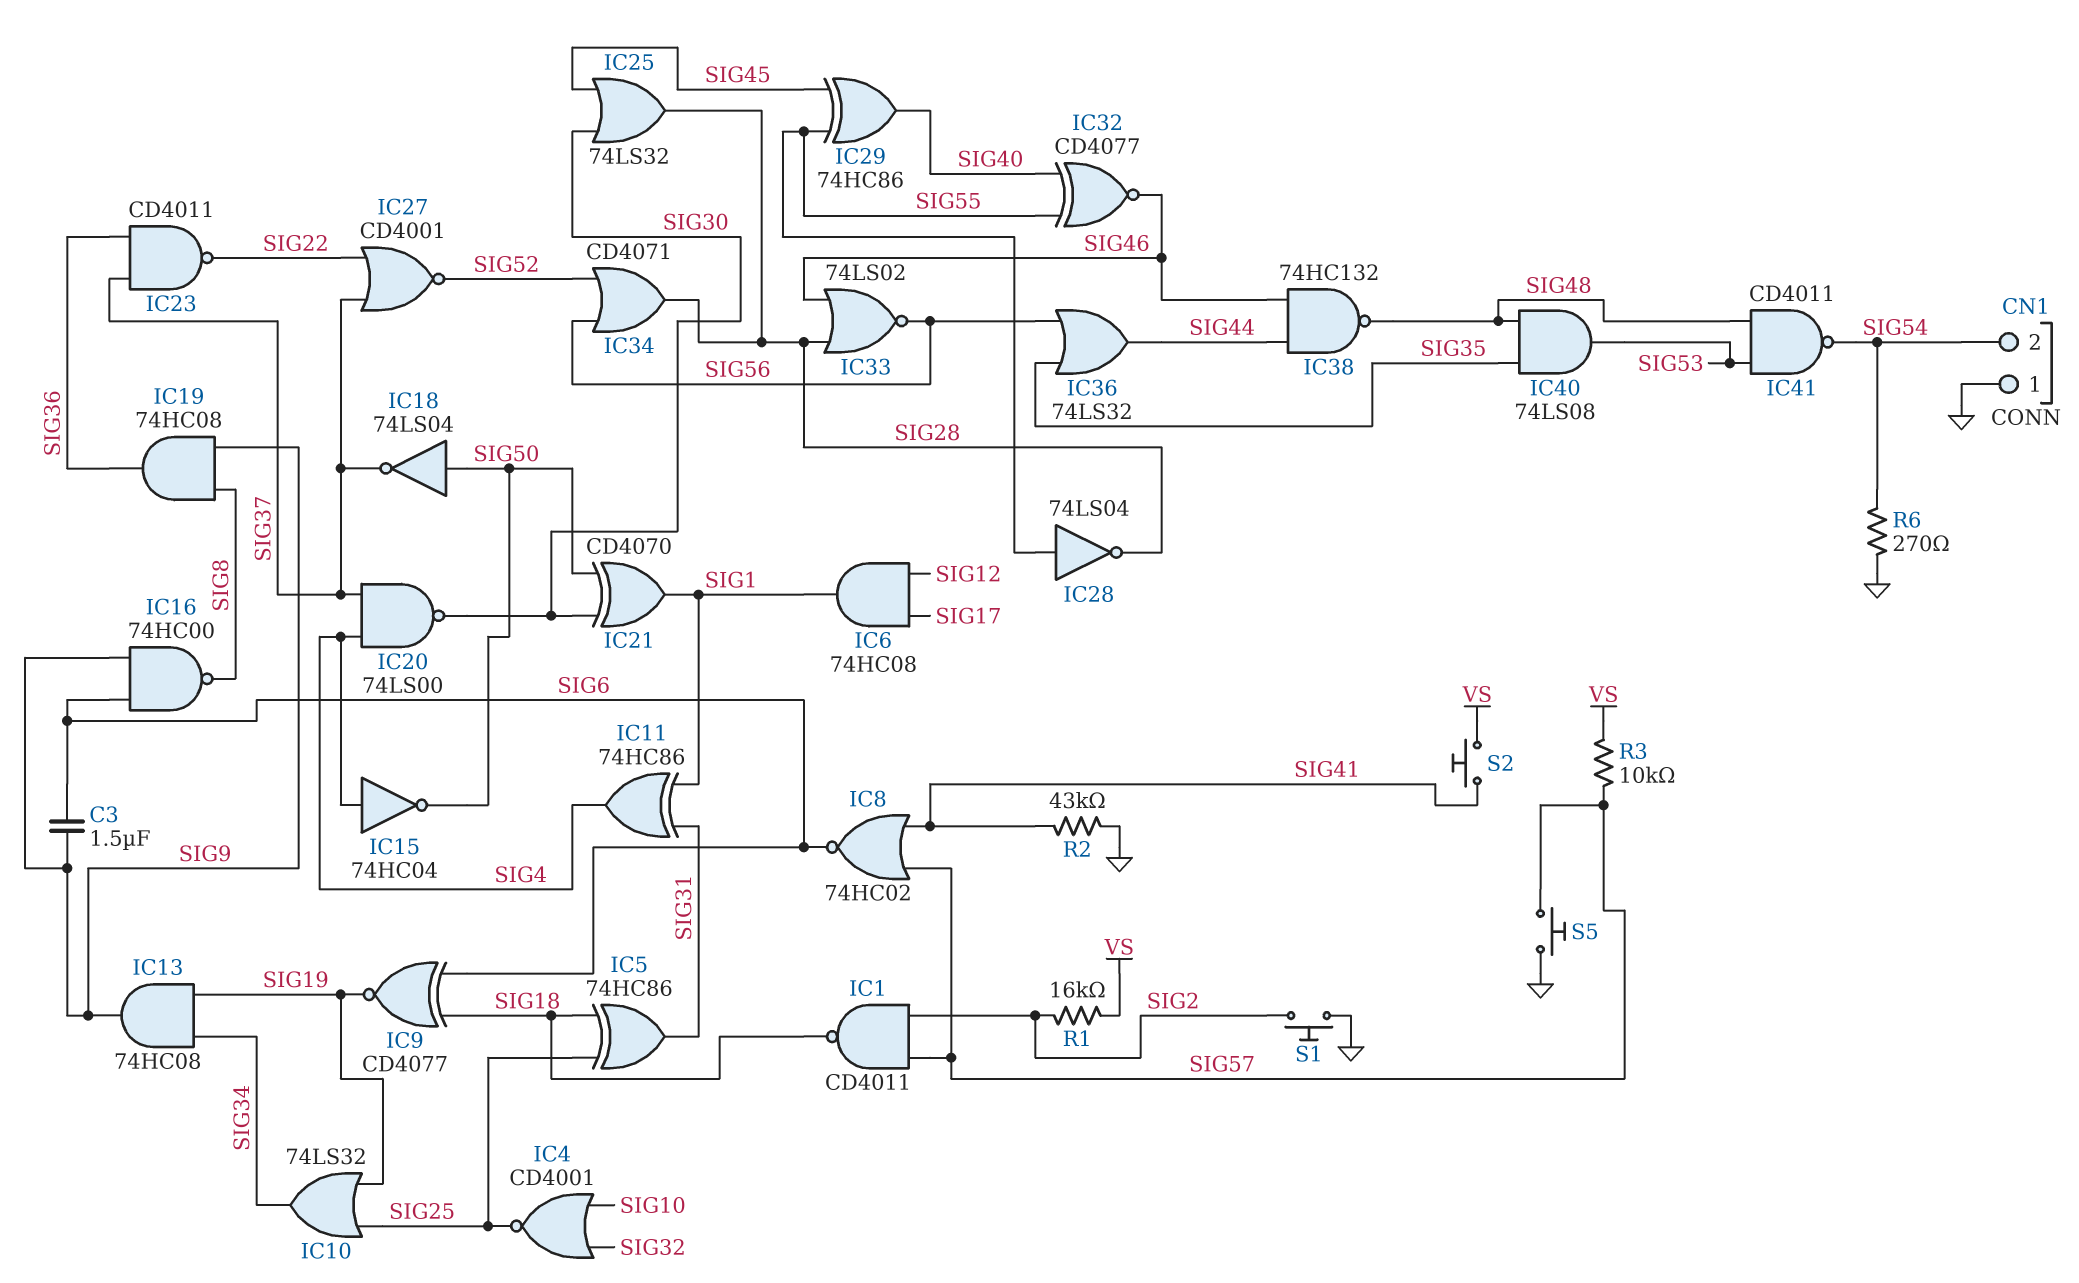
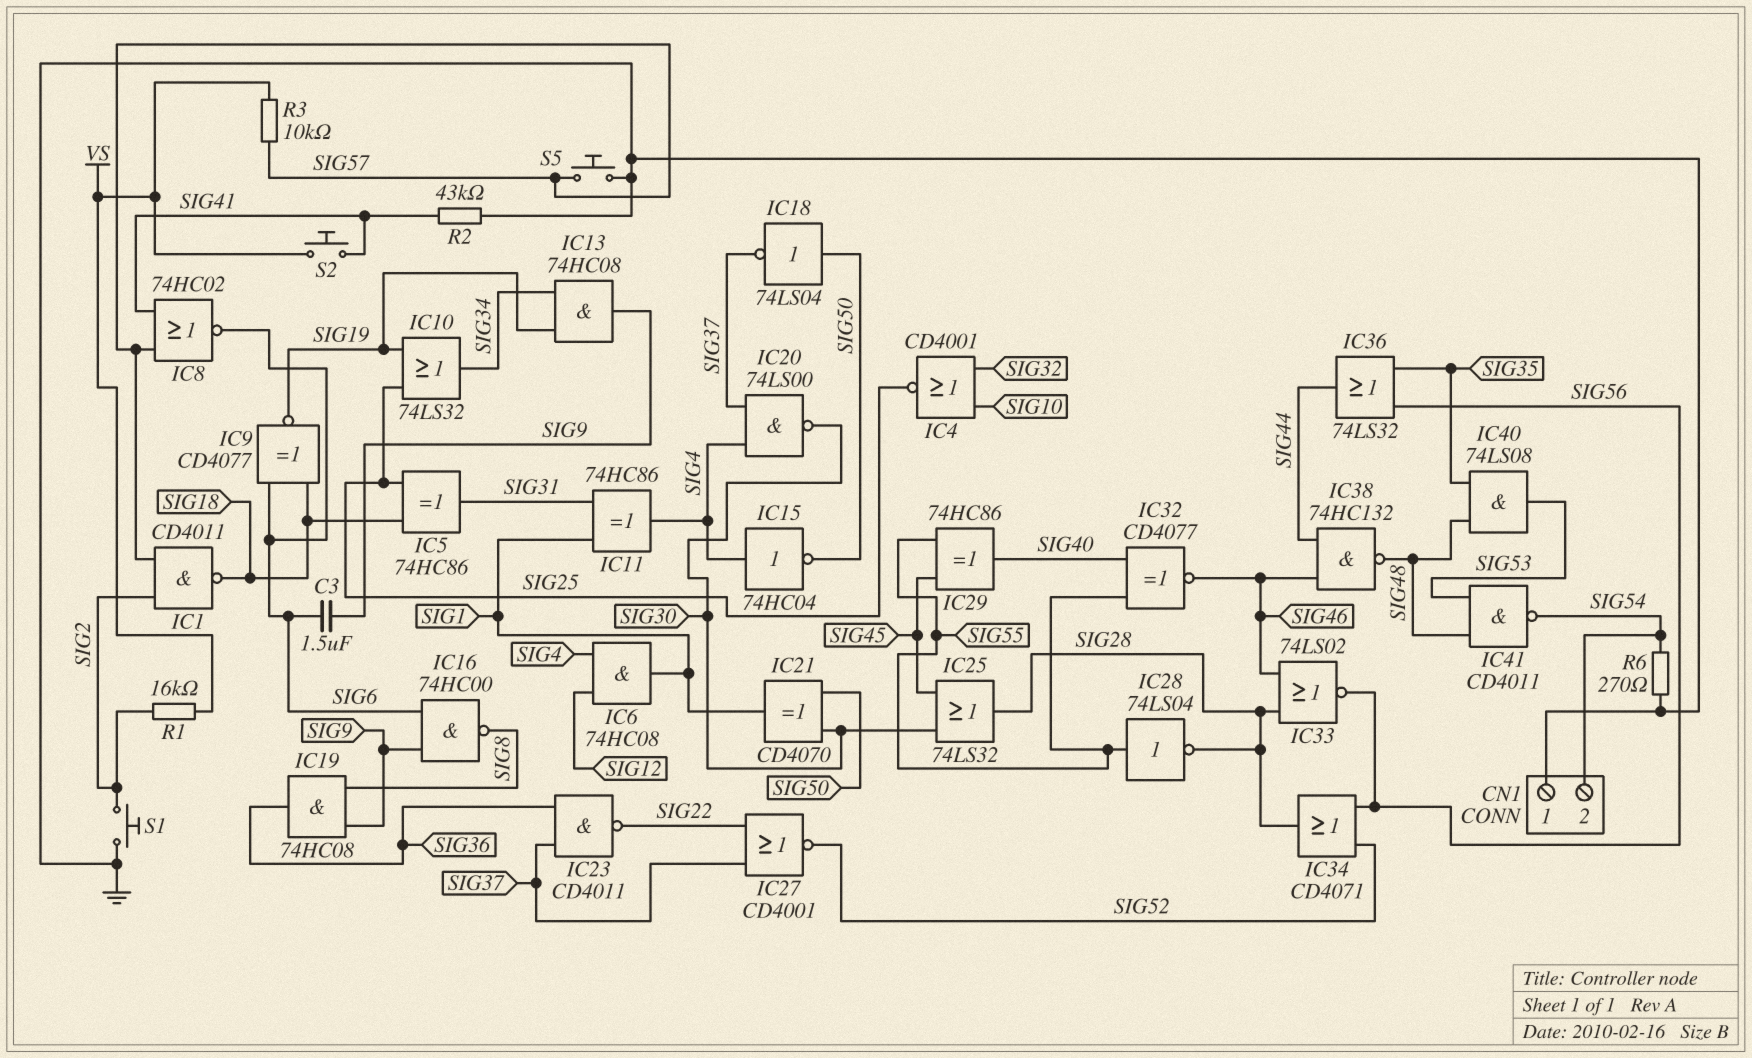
IC6: AND 74HC08 (in SIG12, in SIG17, out SIG1) -> AND 74HC08 (in SIG4, in SIG12, out SIG1)

